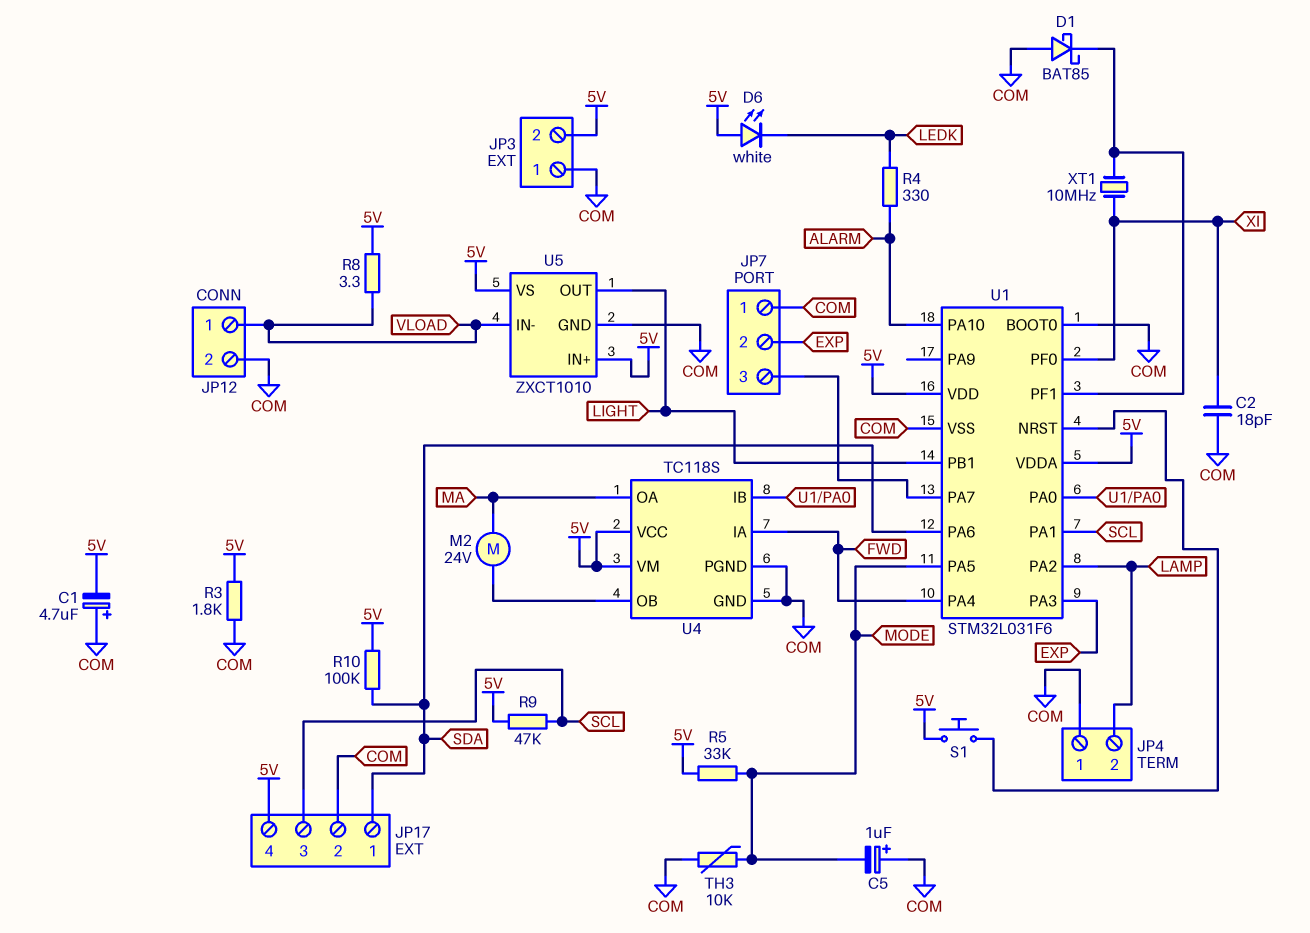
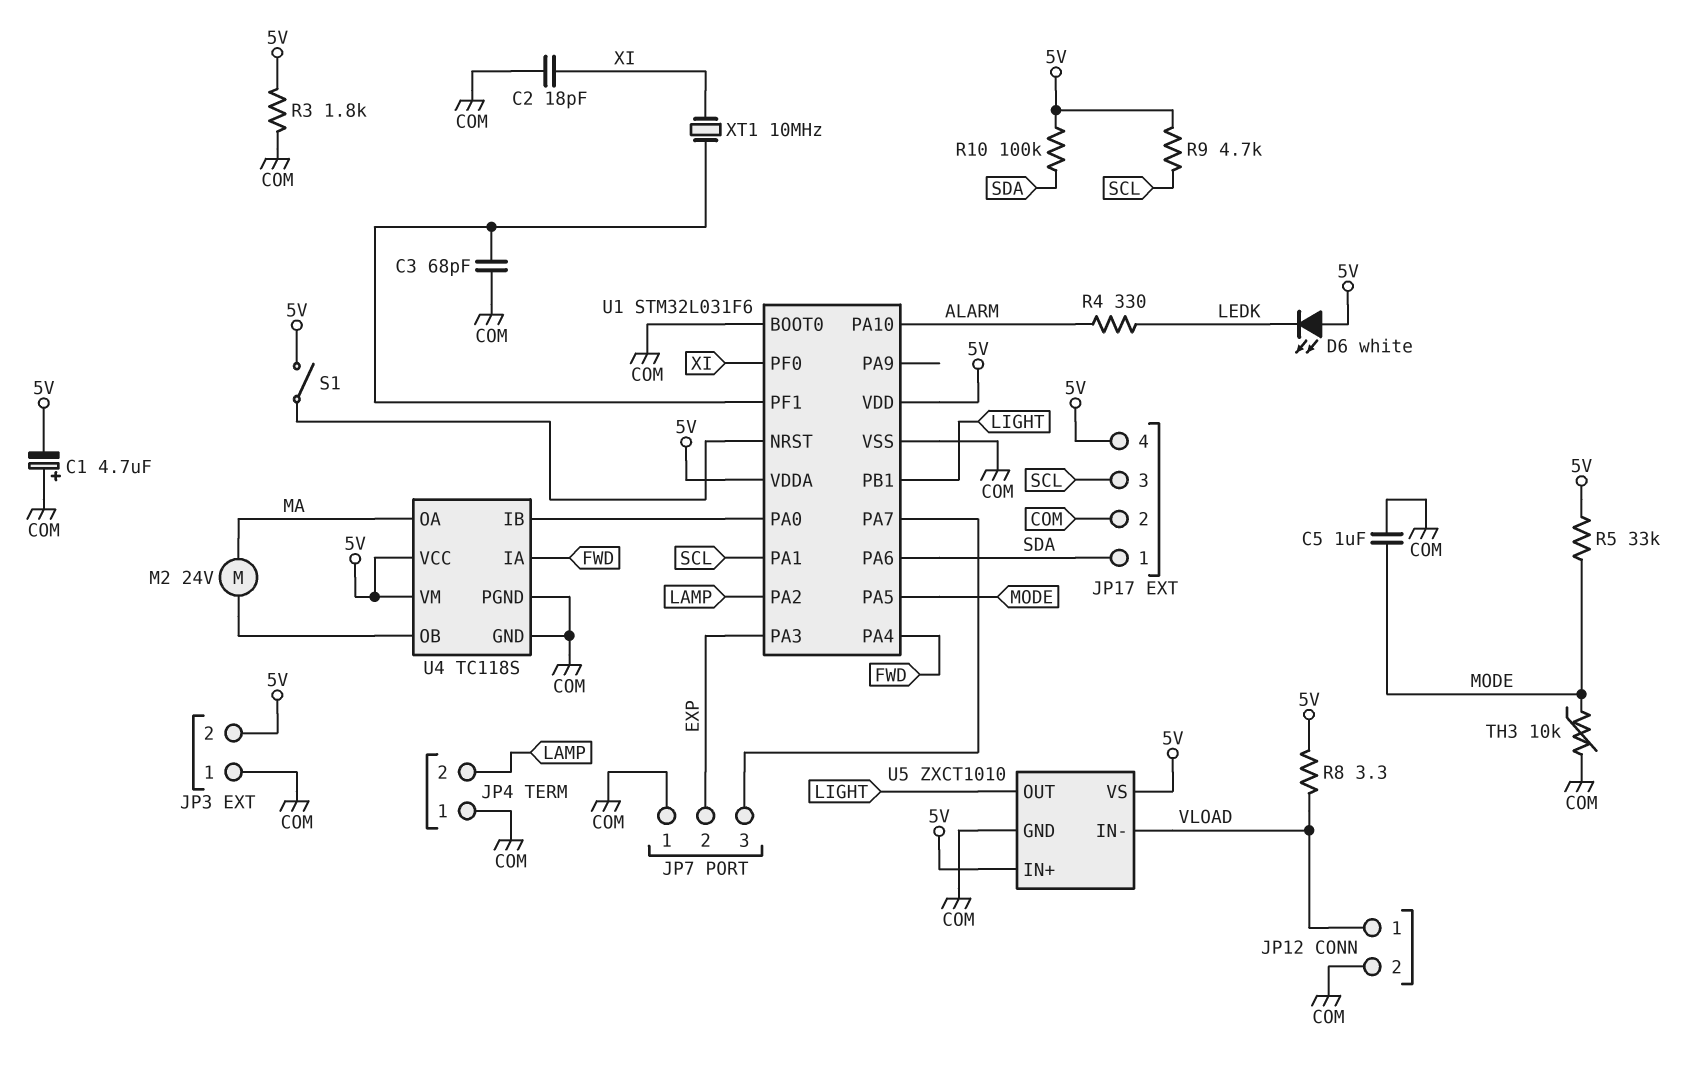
C3: none -> 68pF (COM, U1/PF1)
C5: 1uF (plus COM, minus MODE) -> 1uF (COM, MODE)
D1: schottky BAT85 (A COM, K U1/PF1) -> none
R9: 47k (5V, SCL) -> 4.7k (5V, SCL)
S1: button (5V, U1/NRST) -> switch (5V, U1/NRST)

